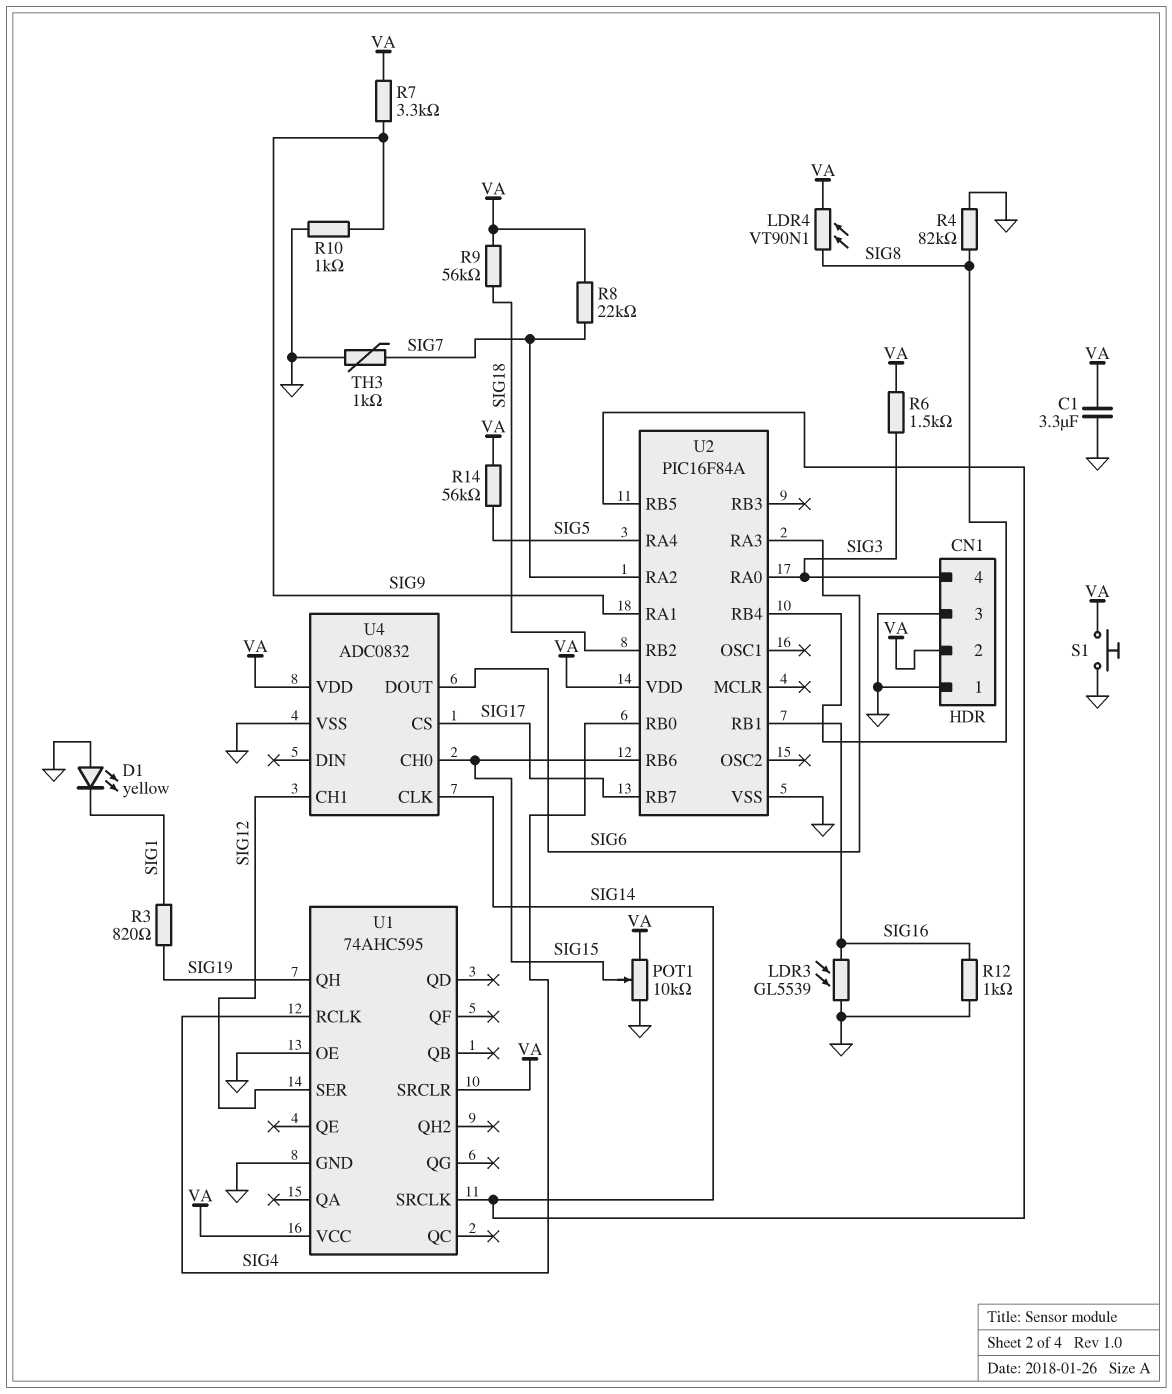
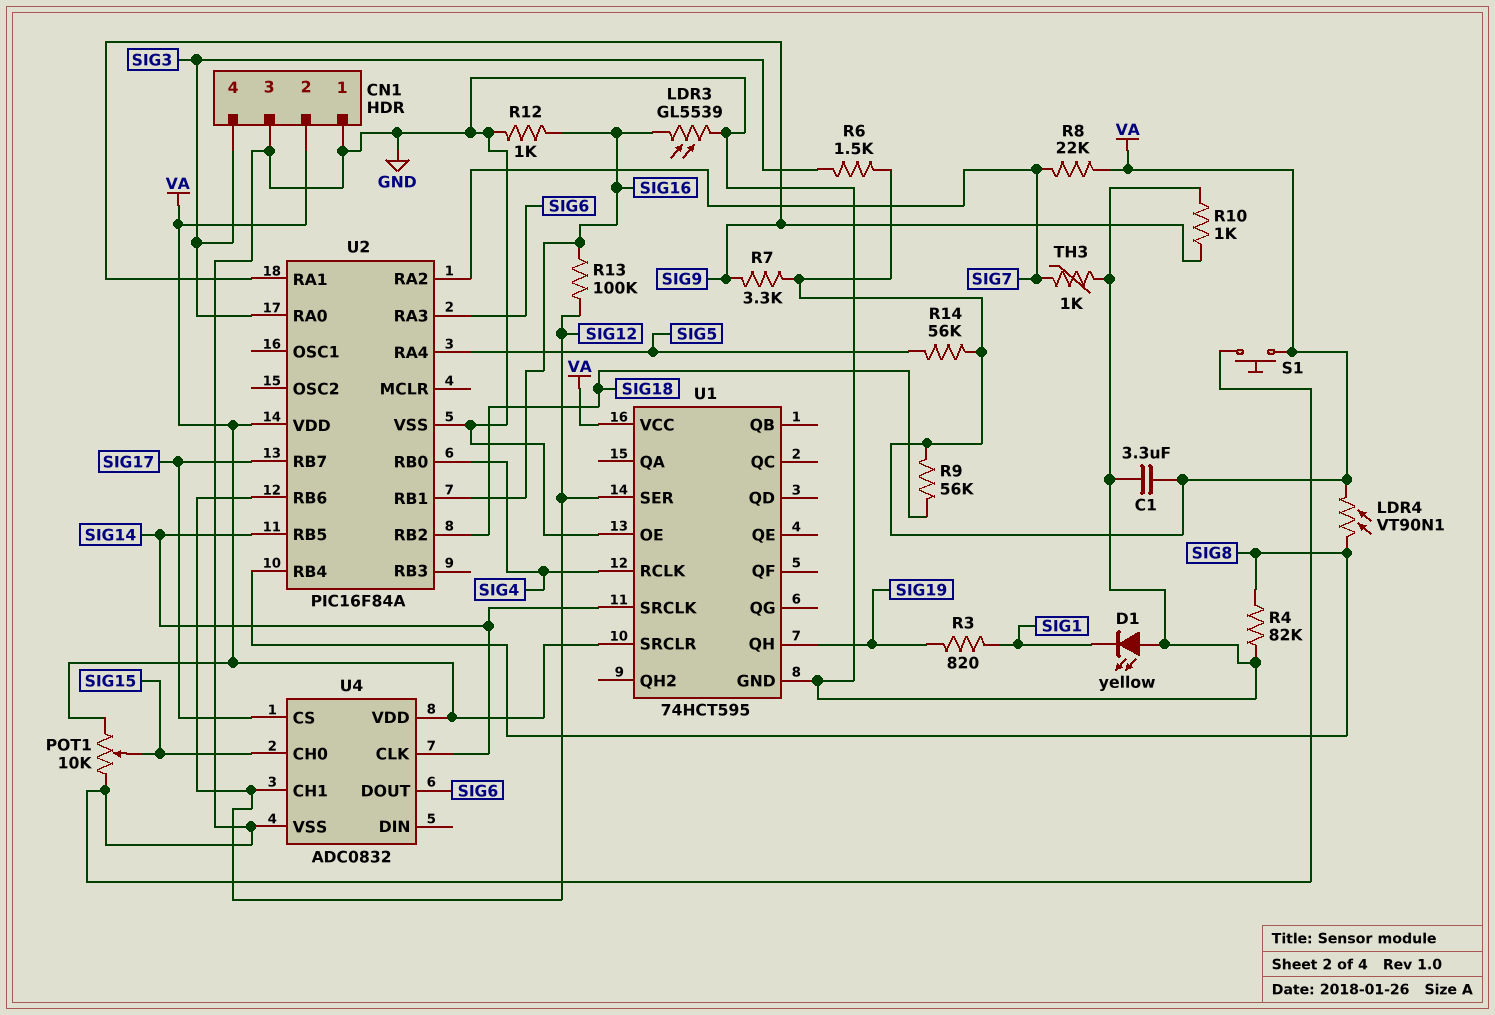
R13: none -> 100k (SIG12, SIG16)
U1: 74AHC595 -> 74HCT595
U2 pin RB6: SIG15 -> SIG12

